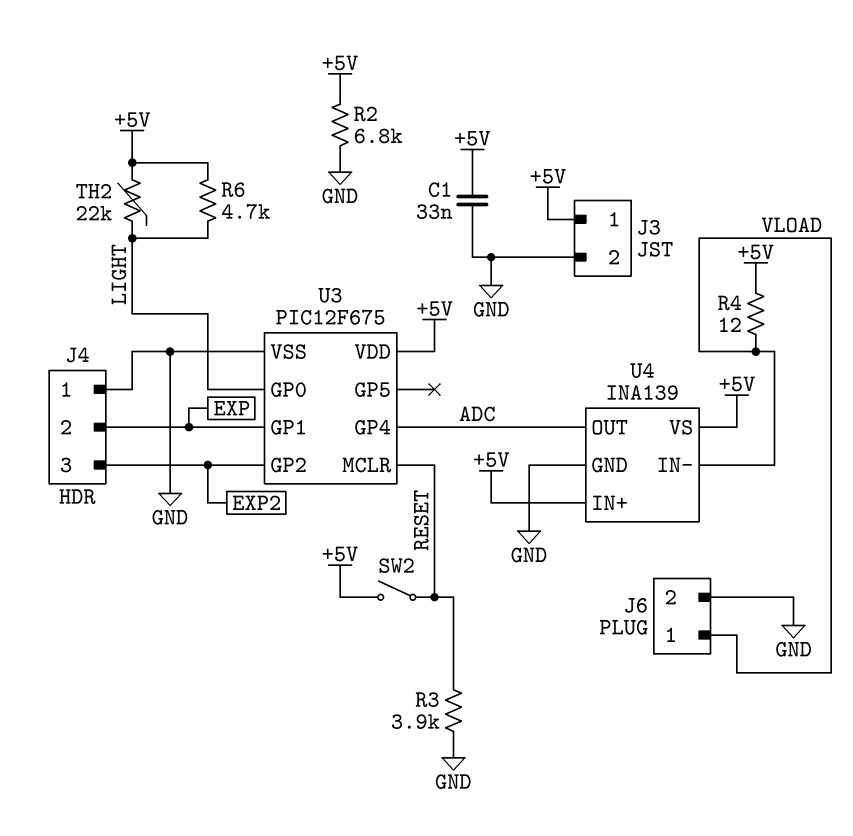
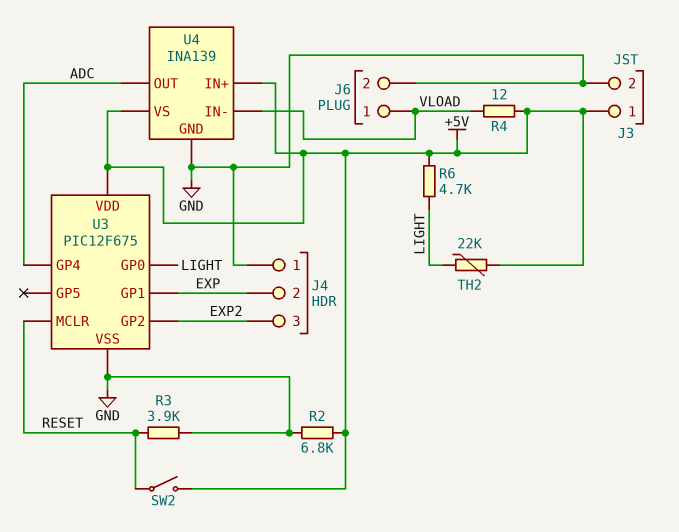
C1: 33nF (+5V, GND) -> none

